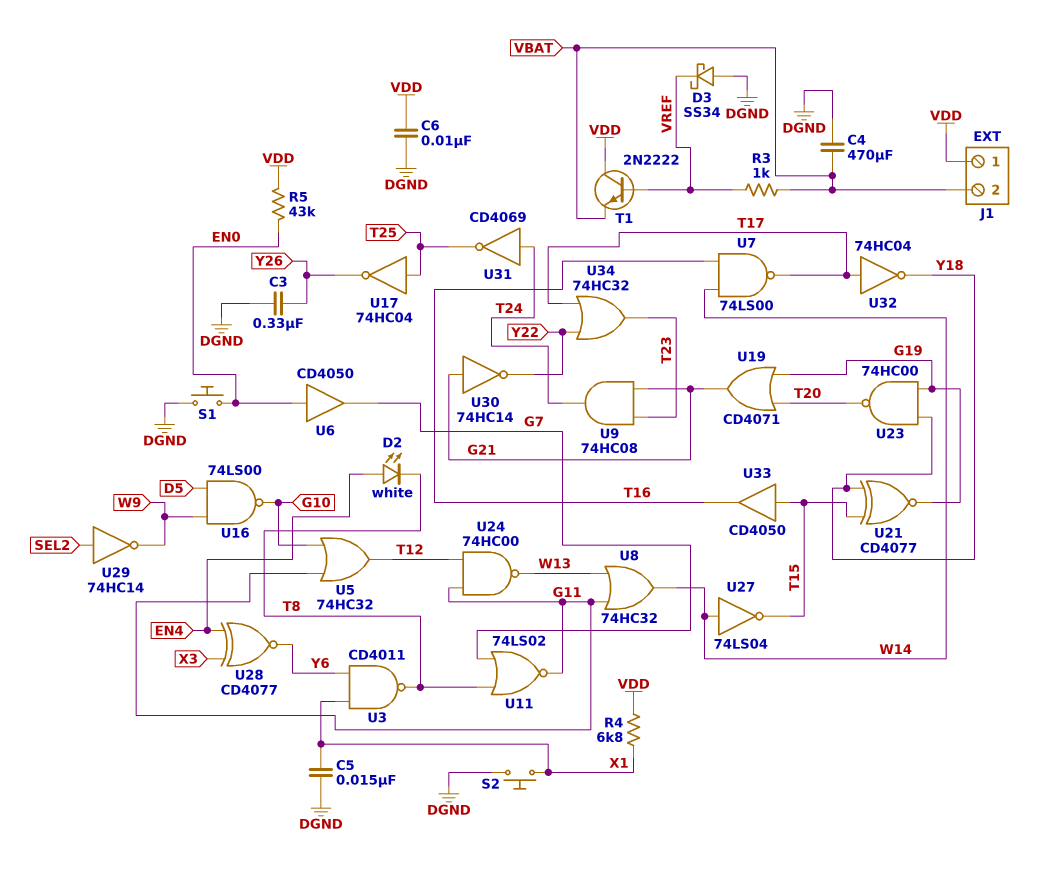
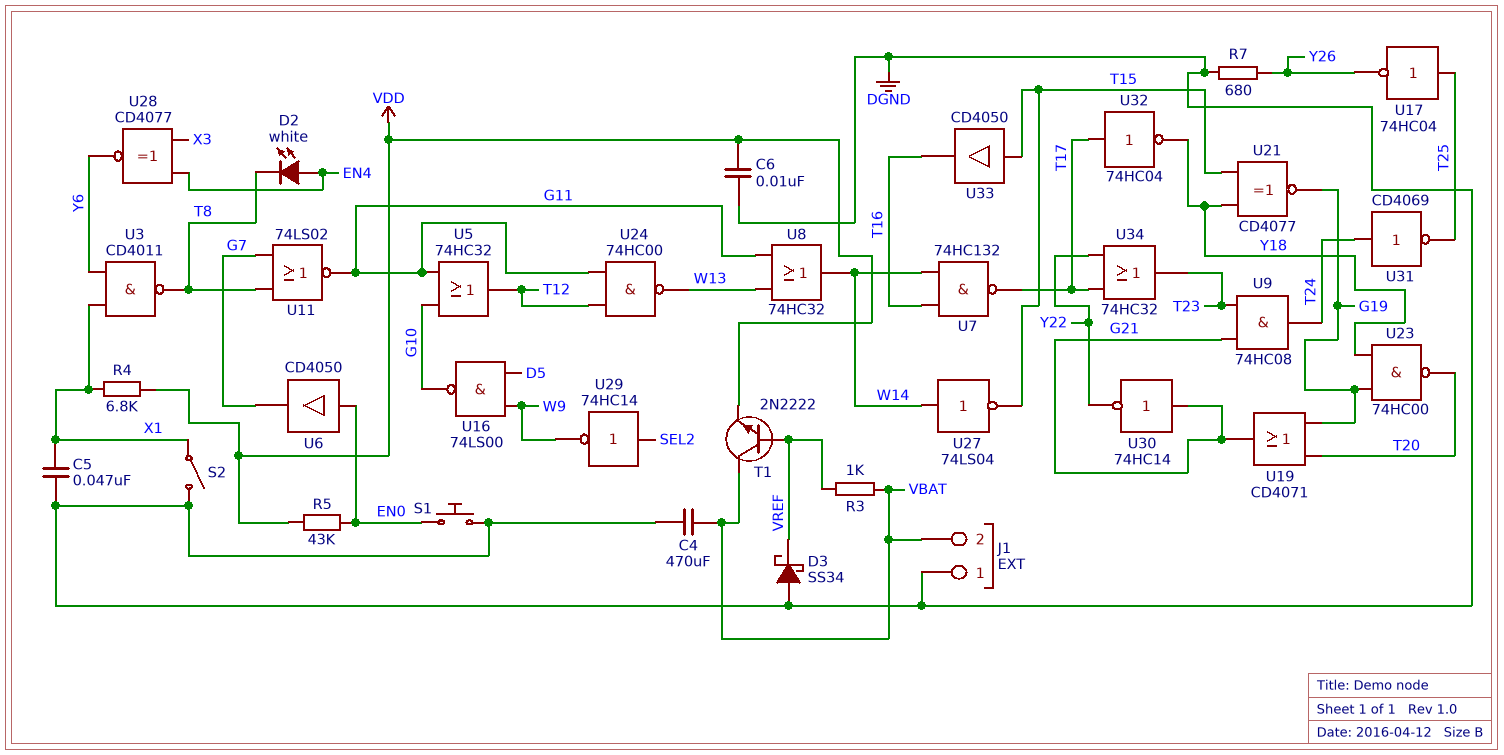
C3: 330nF (DGND, Y26) -> none
C5: 15nF (DGND, X1) -> 47nF (DGND, X1)
J1 pin 1: VDD -> DGND
R7: none -> 680 (DGND, Y26)
S2: button (DGND, X1) -> switch (DGND, X1)
T1: NPN 2N2222 (B VREF, C VDD, E VBAT) -> NPN 2N2222 (B VREF, C VBAT, E VDD)
U7: NAND 74LS00 (in T16, in W14, out T17) -> NAND 74HC132 (in T16, in W14, out T17)

